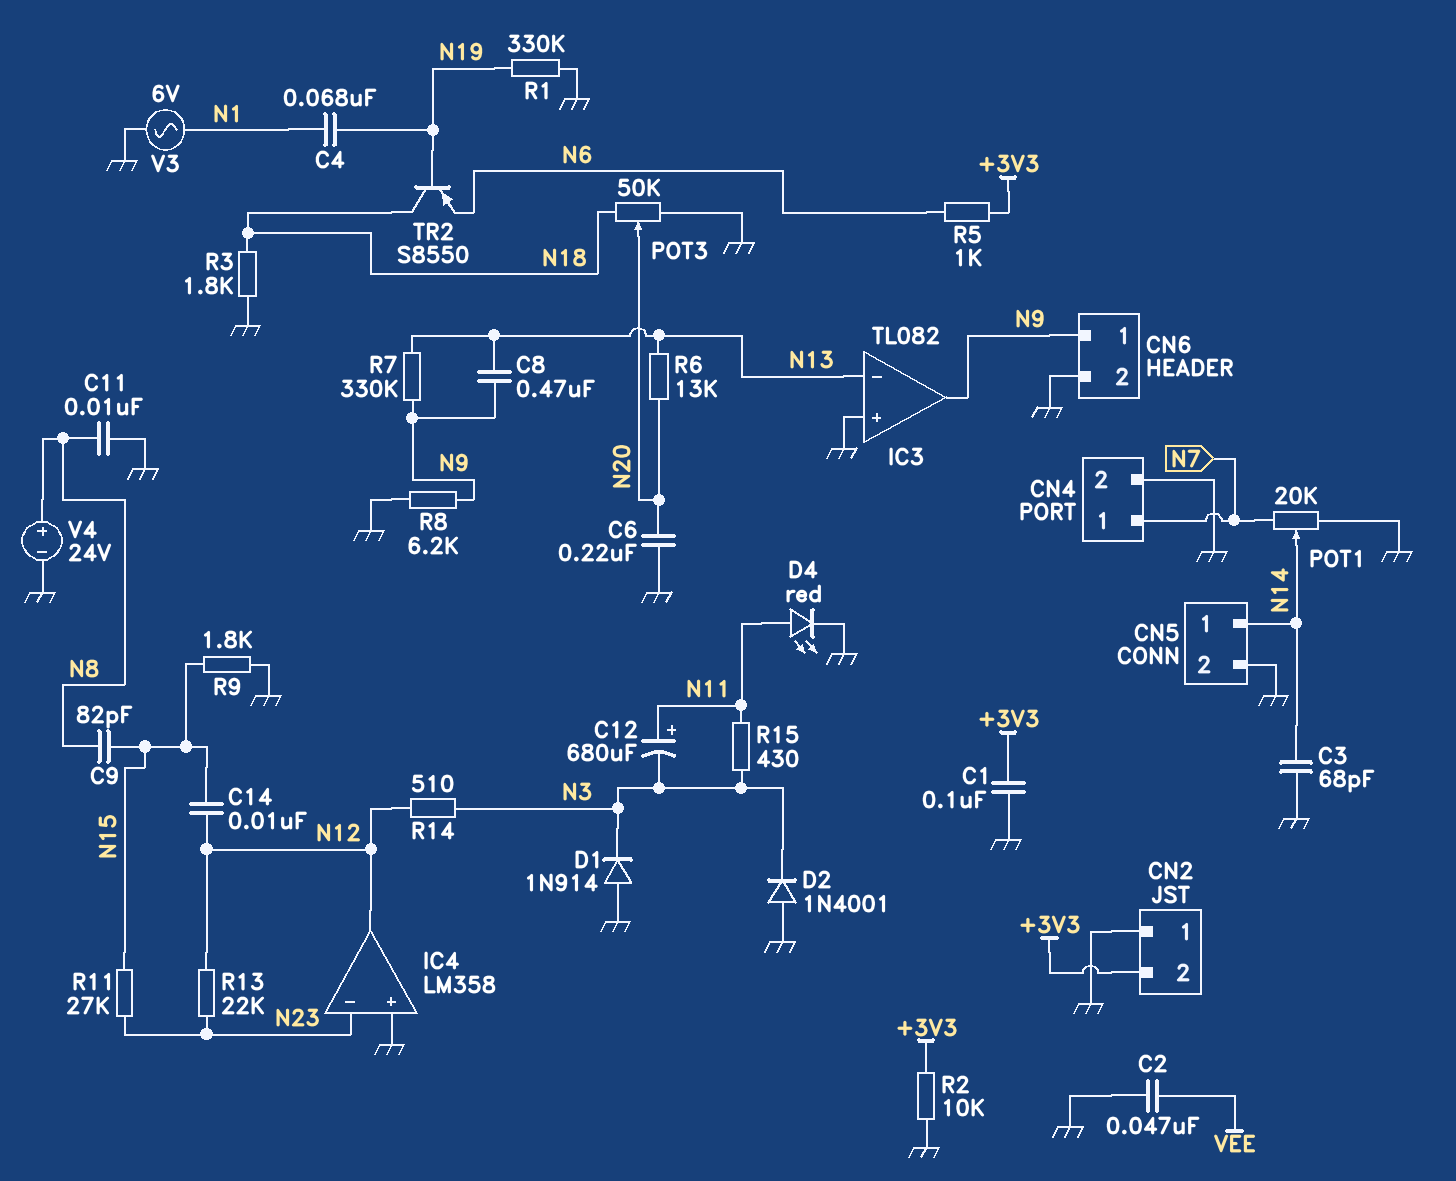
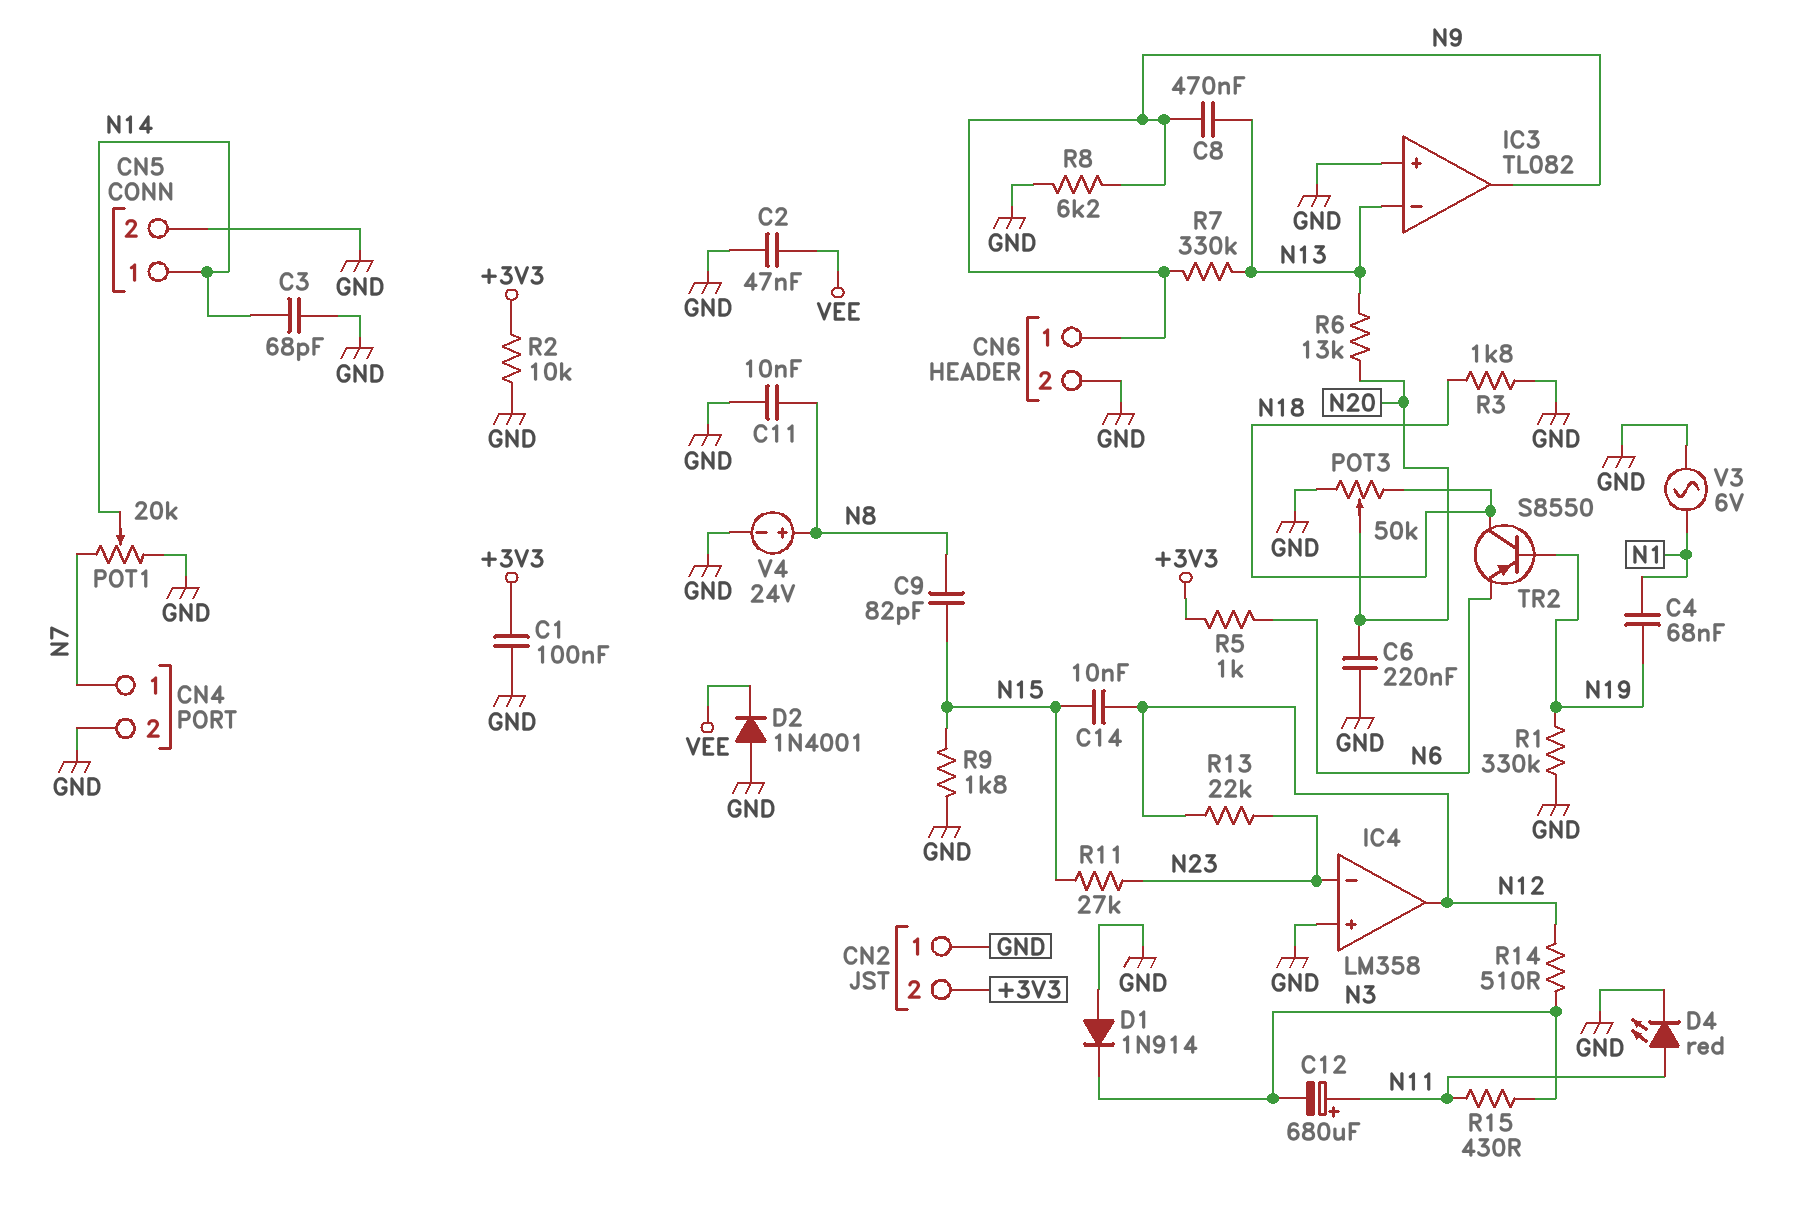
D2: diode 1N4001 (A GND, K N3) -> diode 1N4001 (A GND, K VEE)

